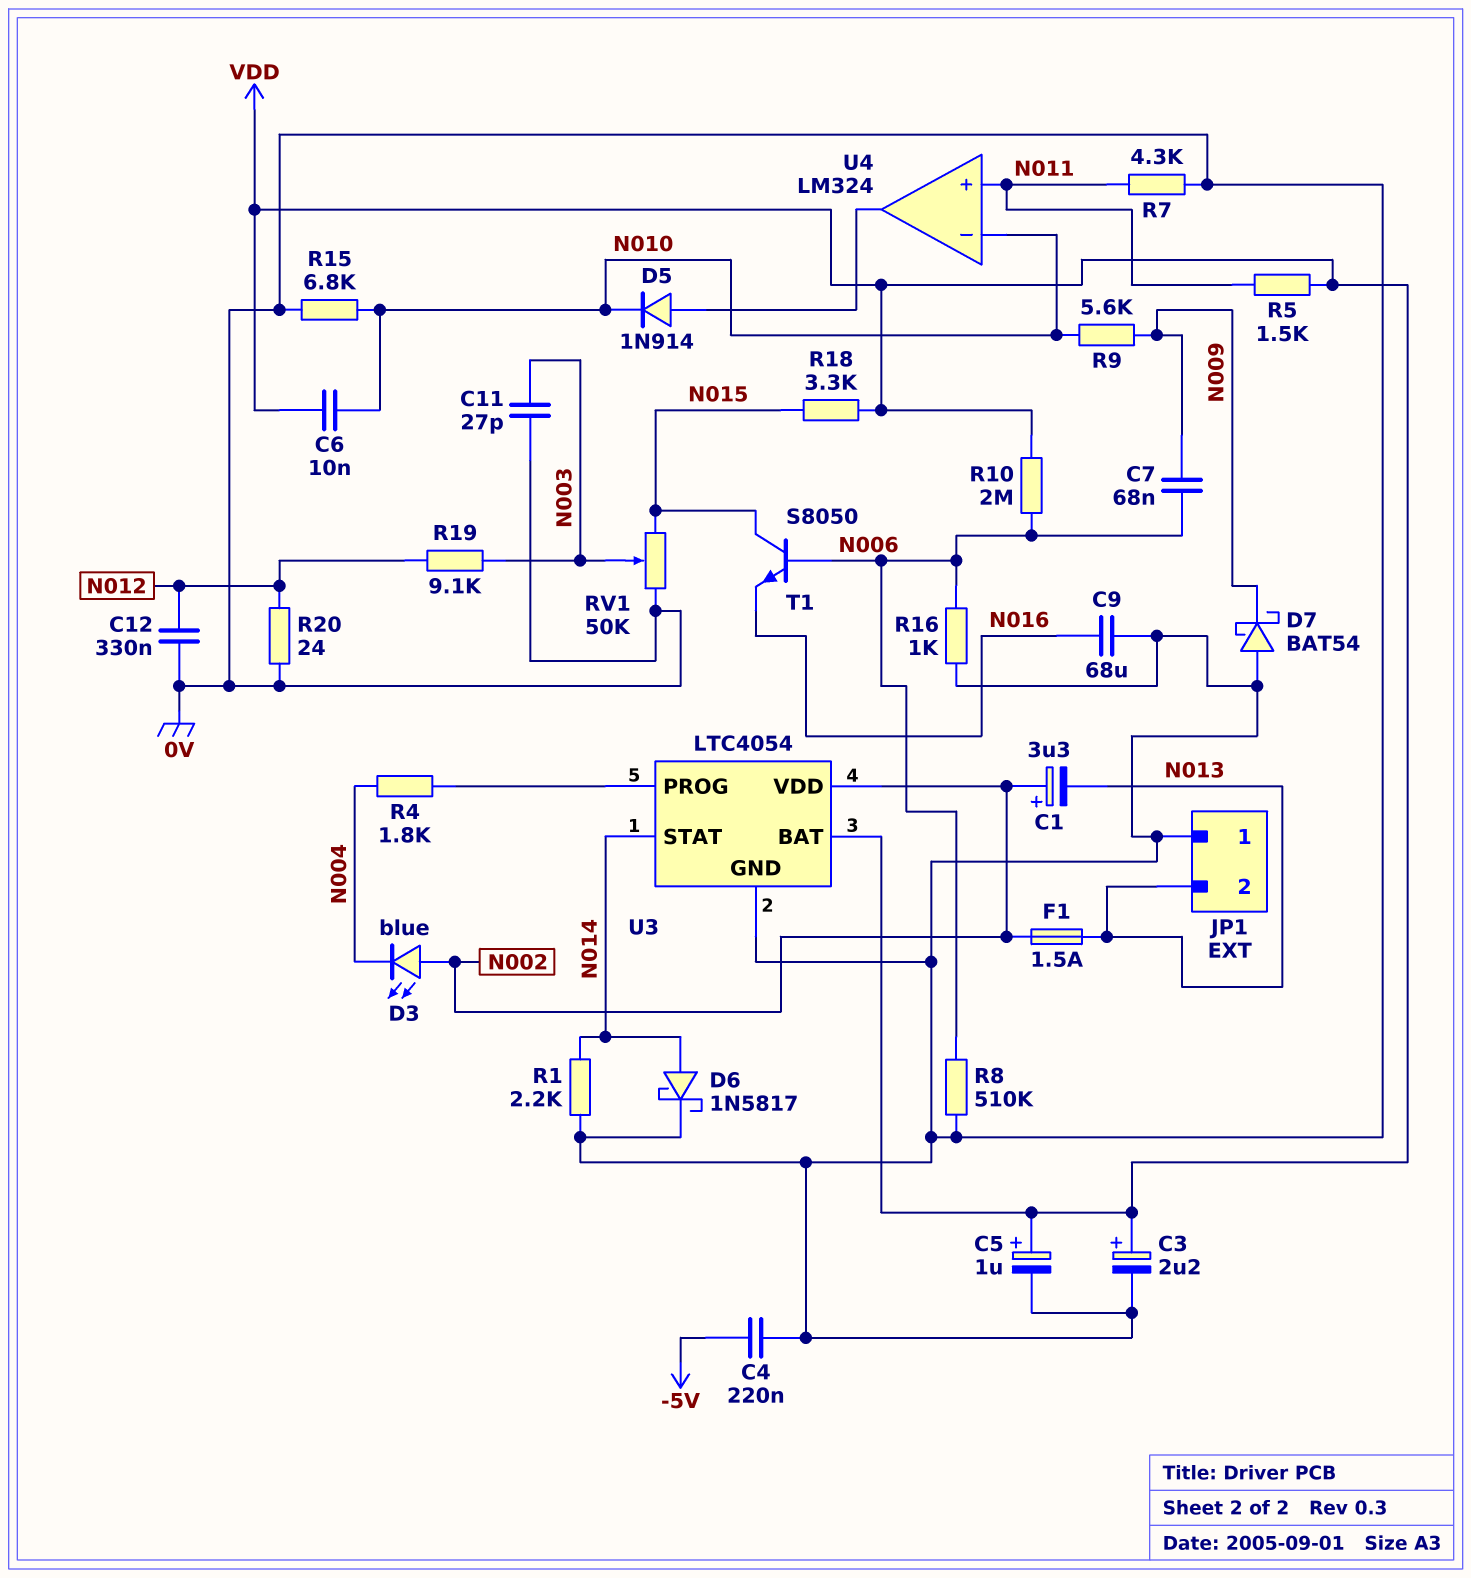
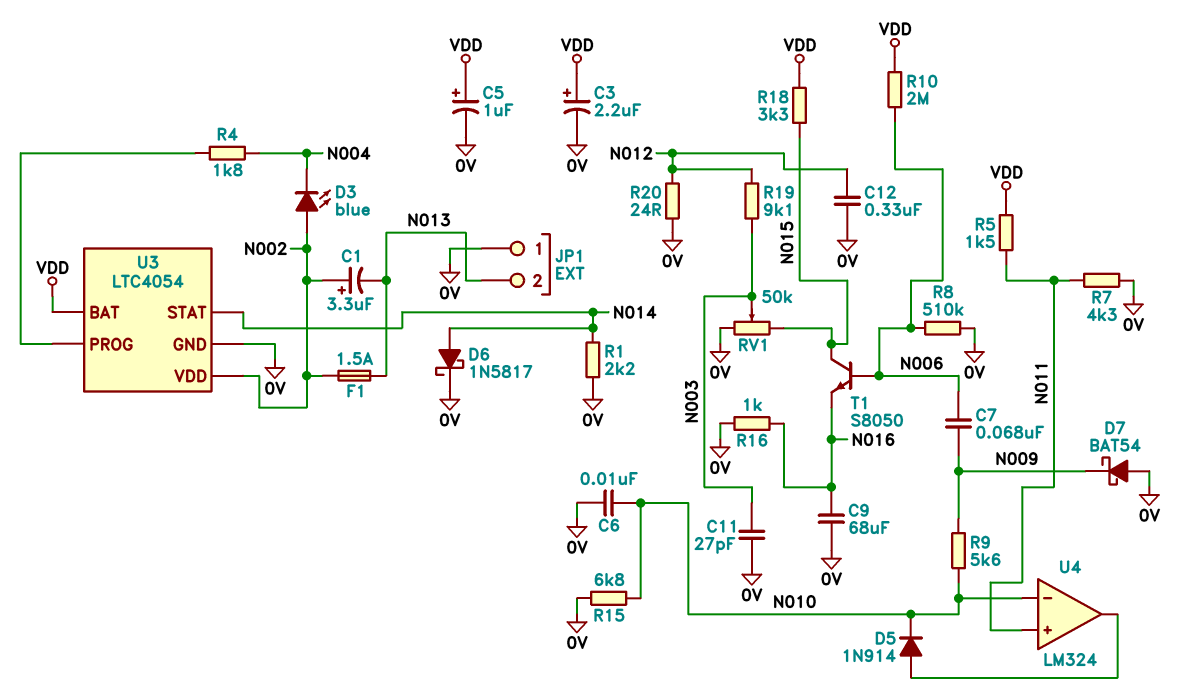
C4: 220nF (-5V, 0V) -> none
C6: 10nF (N010, VDD) -> 10nF (0V, N010)
R16: 1k (0V, N006) -> 1k (0V, N016)

